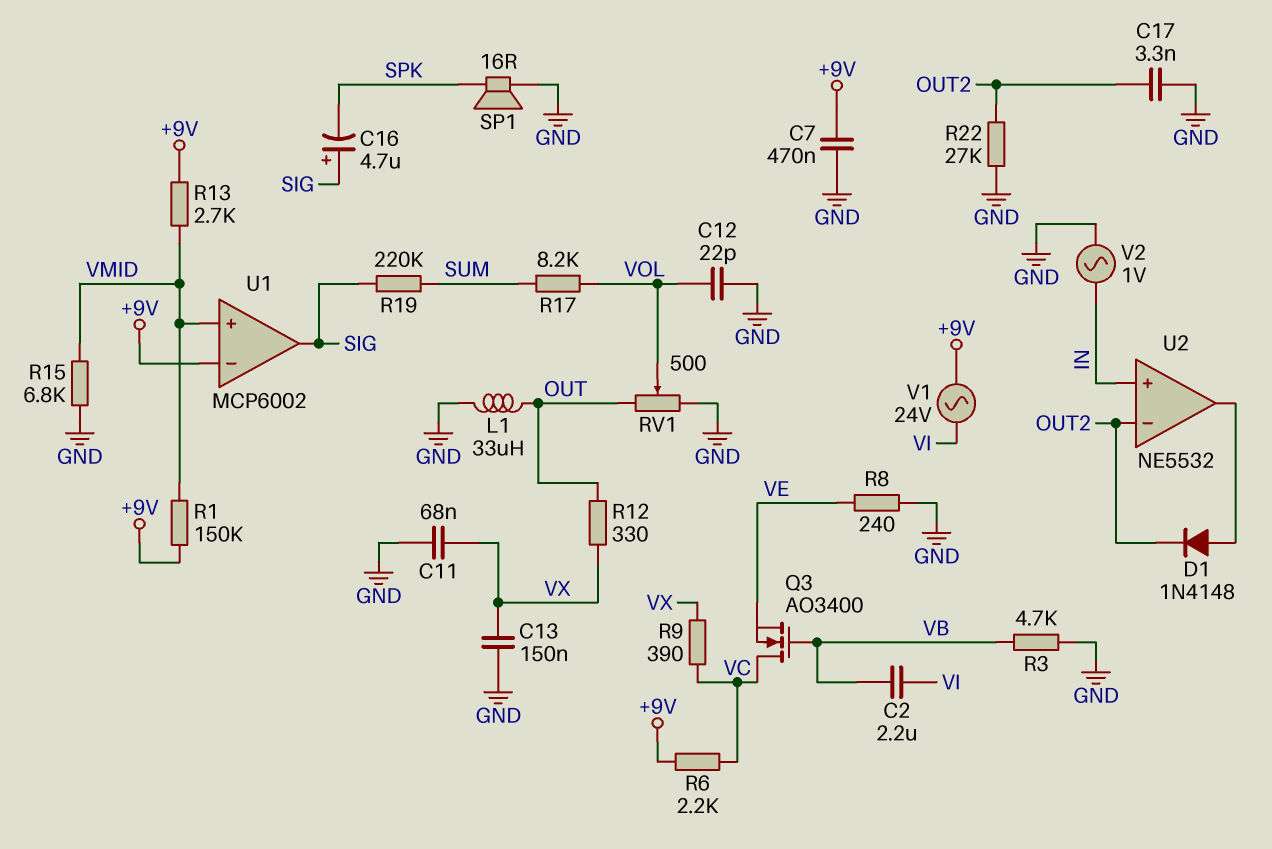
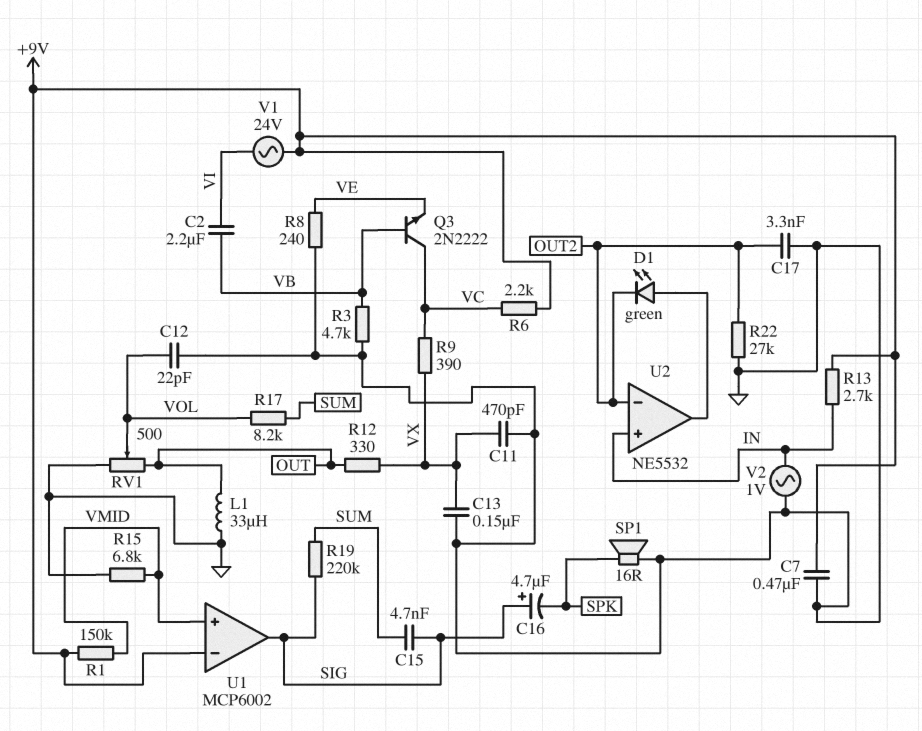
C11: 68nF (GND, VX) -> 470pF (GND, VX)
C15: none -> 4.7nF (SIG, SUM)
D1: diode 1N4148 (A U2/out, K OUT2) -> LED green (A U2/out, K OUT2)
Q3: NMOS AO3400 (G VB, D VC, S VE) -> NPN 2N2222 (B VB, C VC, E VE)
R13: 2.7k (+9V, VMID) -> 2.7k (+9V, IN)

